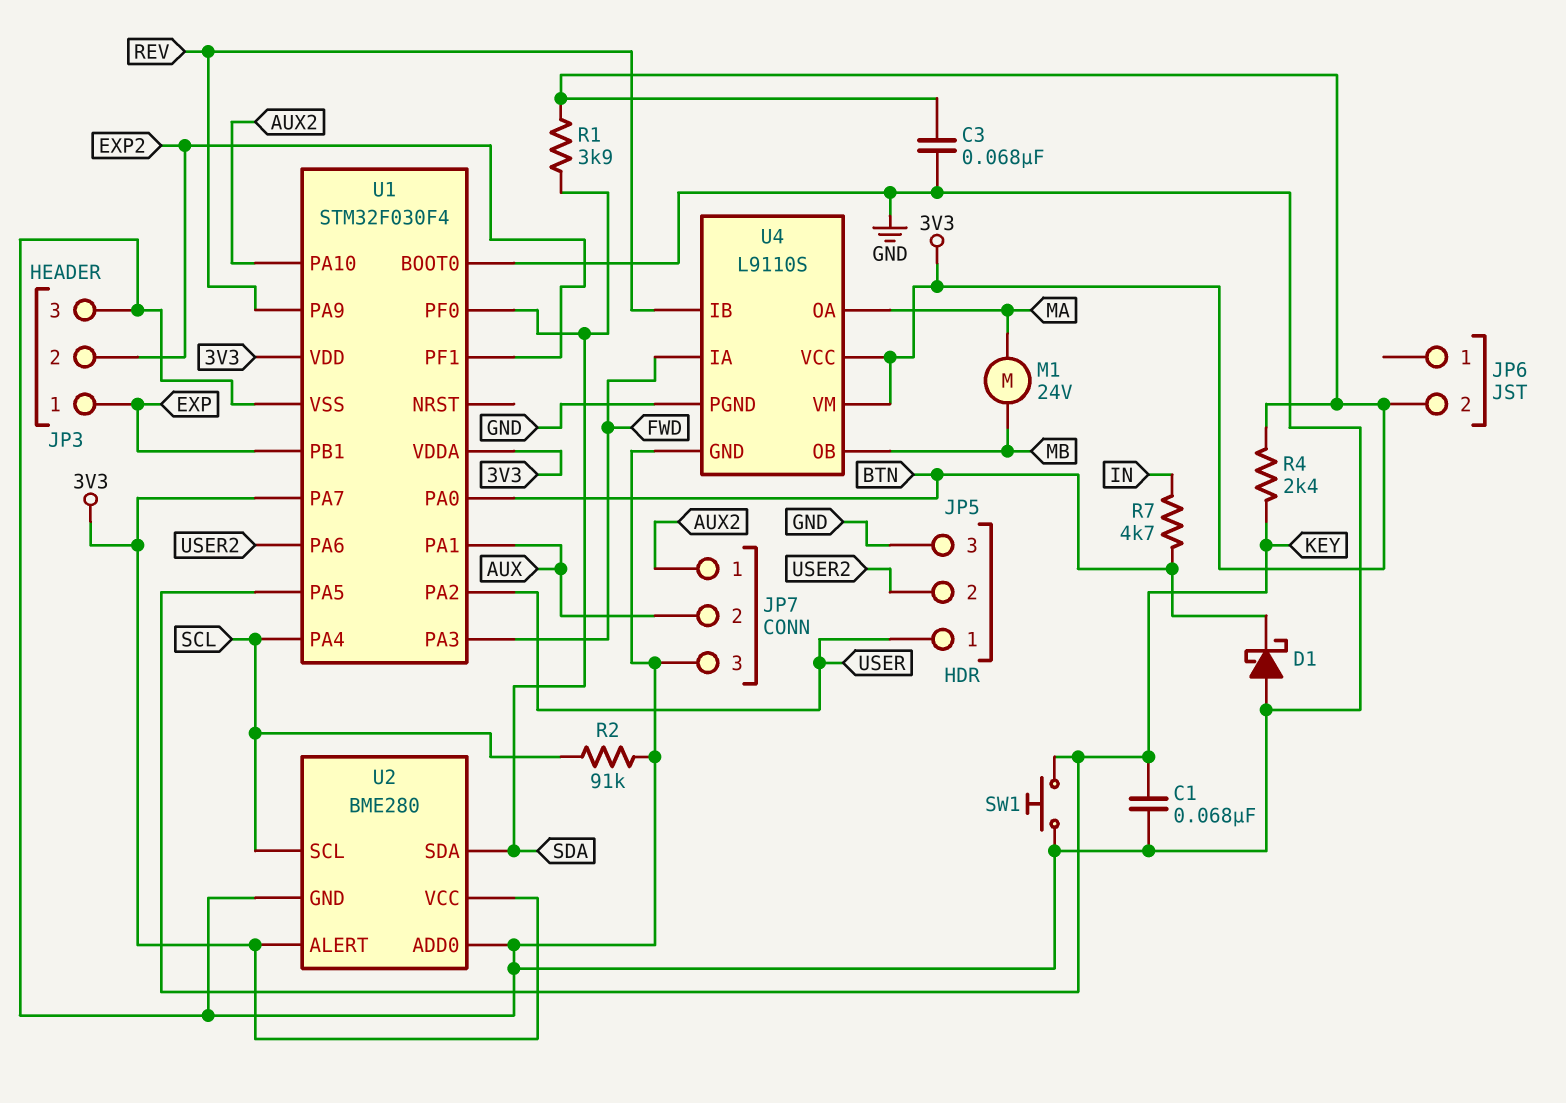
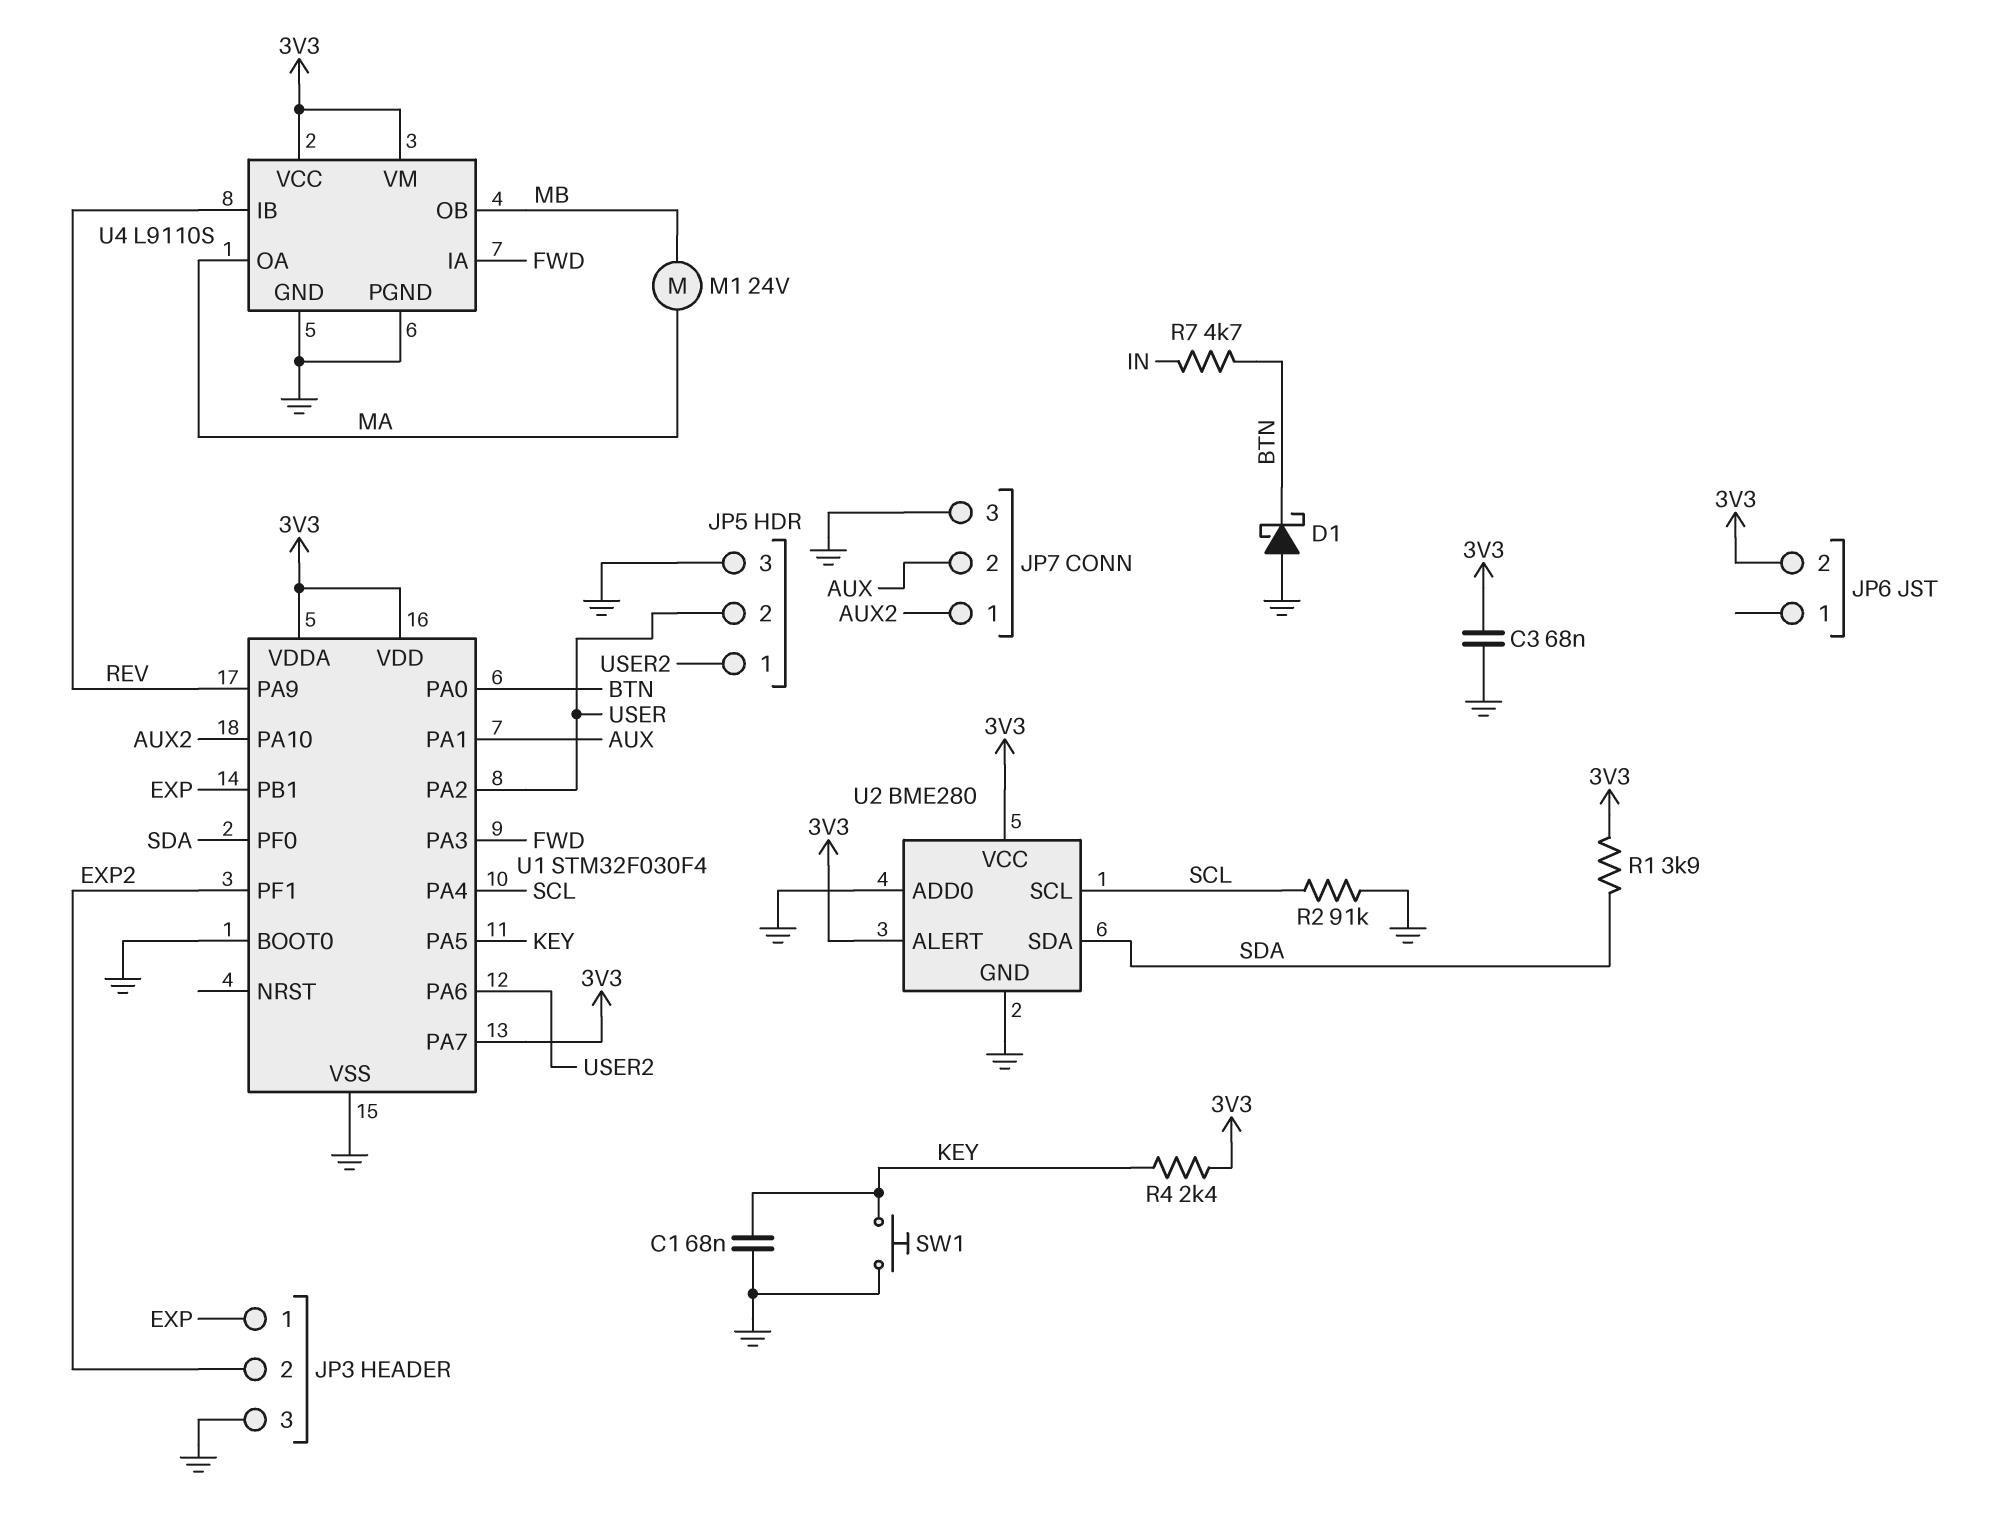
JP5 pin 1: USER -> USER2
JP5 pin 2: USER2 -> USER

